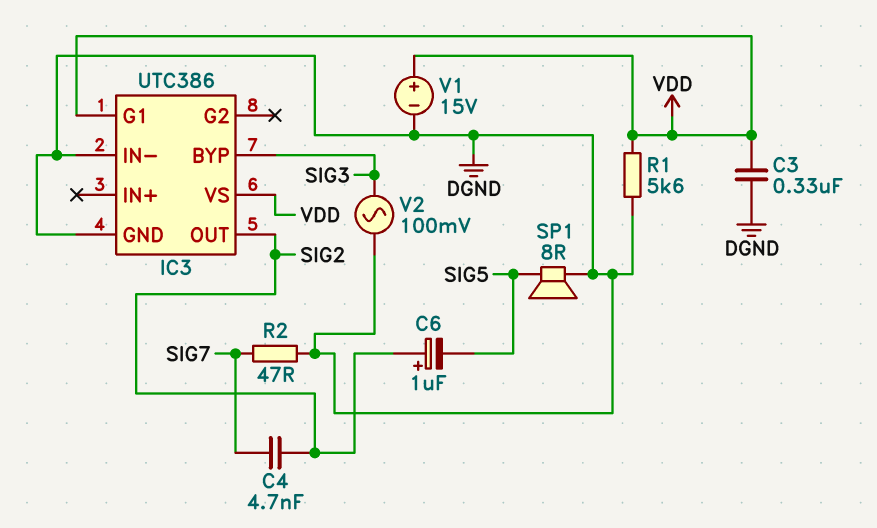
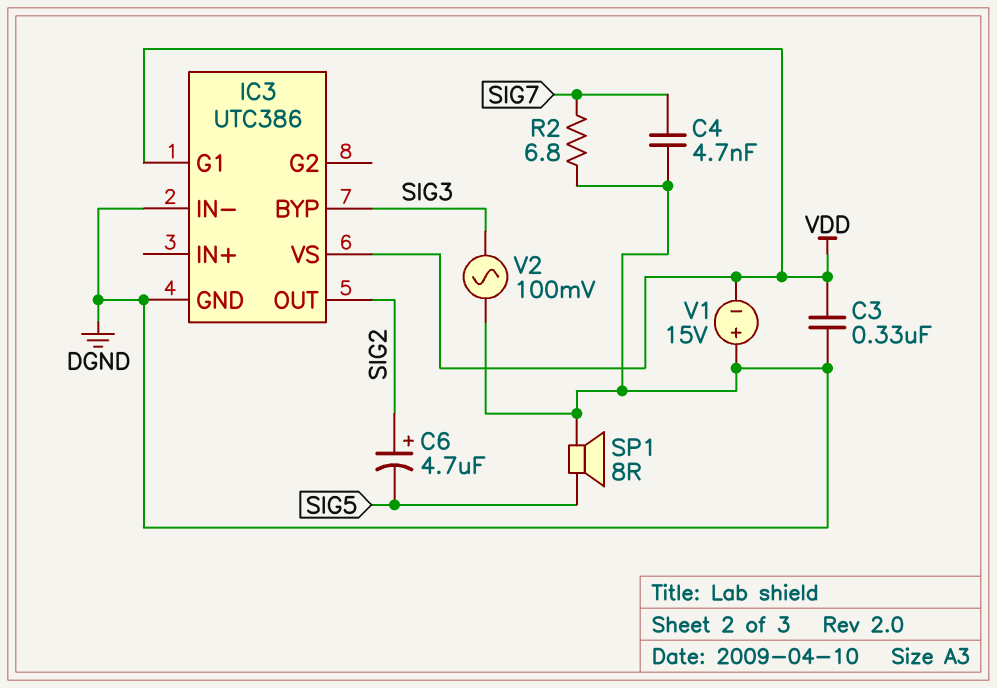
C4: 4.7nF (SIG2, SIG7) -> 4.7nF (DGND, SIG7)
C6: 1uF (plus SIG2, minus SIG5) -> 4.7uF (plus SIG2, minus SIG5)
R1: 5.6k (DGND, VDD) -> none
R2: 47 (DGND, SIG7) -> 6.8 (DGND, SIG7)
V1: 15V (plus VDD, minus DGND) -> 15V (plus DGND, minus VDD)

